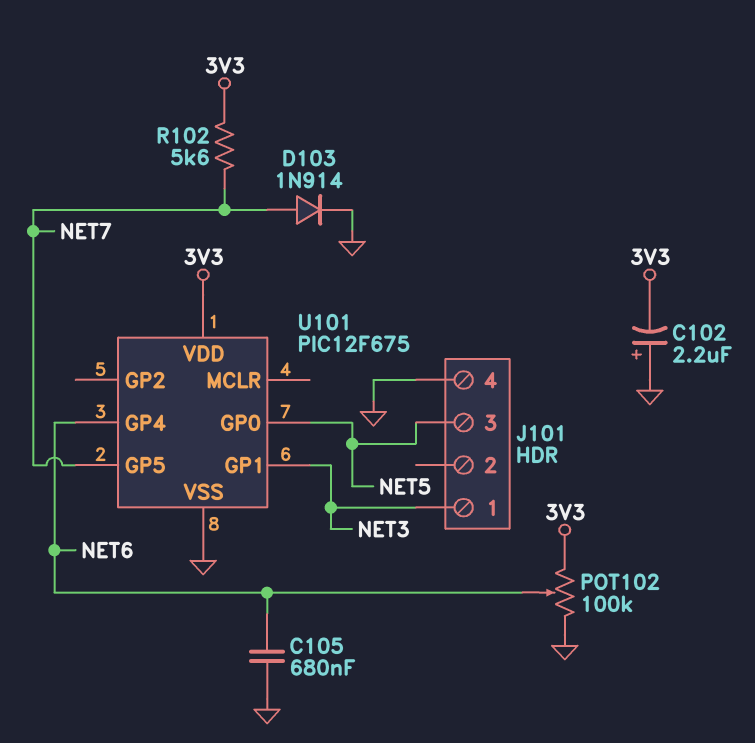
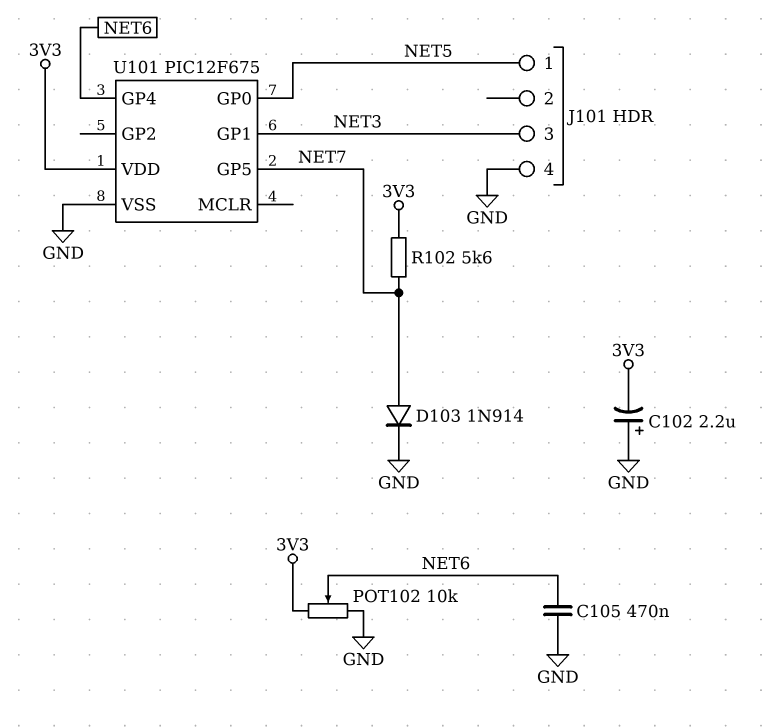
C105: 680nF (GND, NET6) -> 470nF (GND, NET6)
J101 pin 1: NET3 -> NET5
J101 pin 3: NET5 -> NET3
POT102: 100k (3V3, GND, wiper NET6) -> 10k (3V3, GND, wiper NET6)

